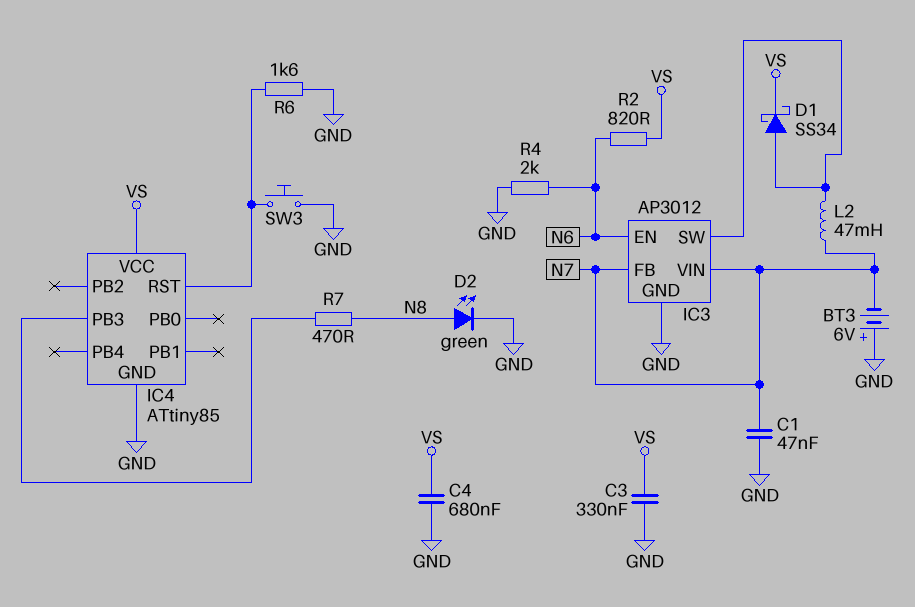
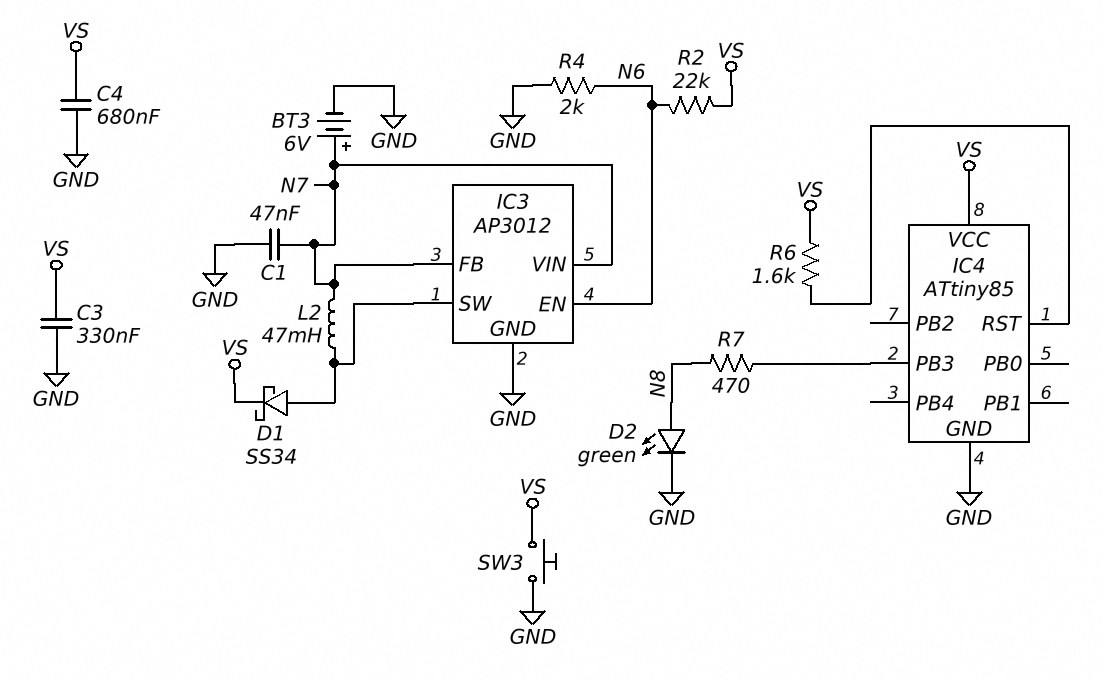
BT3: 6V (plus GND, minus N7) -> 6V (plus N7, minus GND)
R2: 820 (N6, VS) -> 22k (N6, VS)
R6: 1.6k (GND, IC4/RST) -> 1.6k (IC4/RST, VS)
SW3: button (GND, IC4/RST) -> button (GND, VS)

